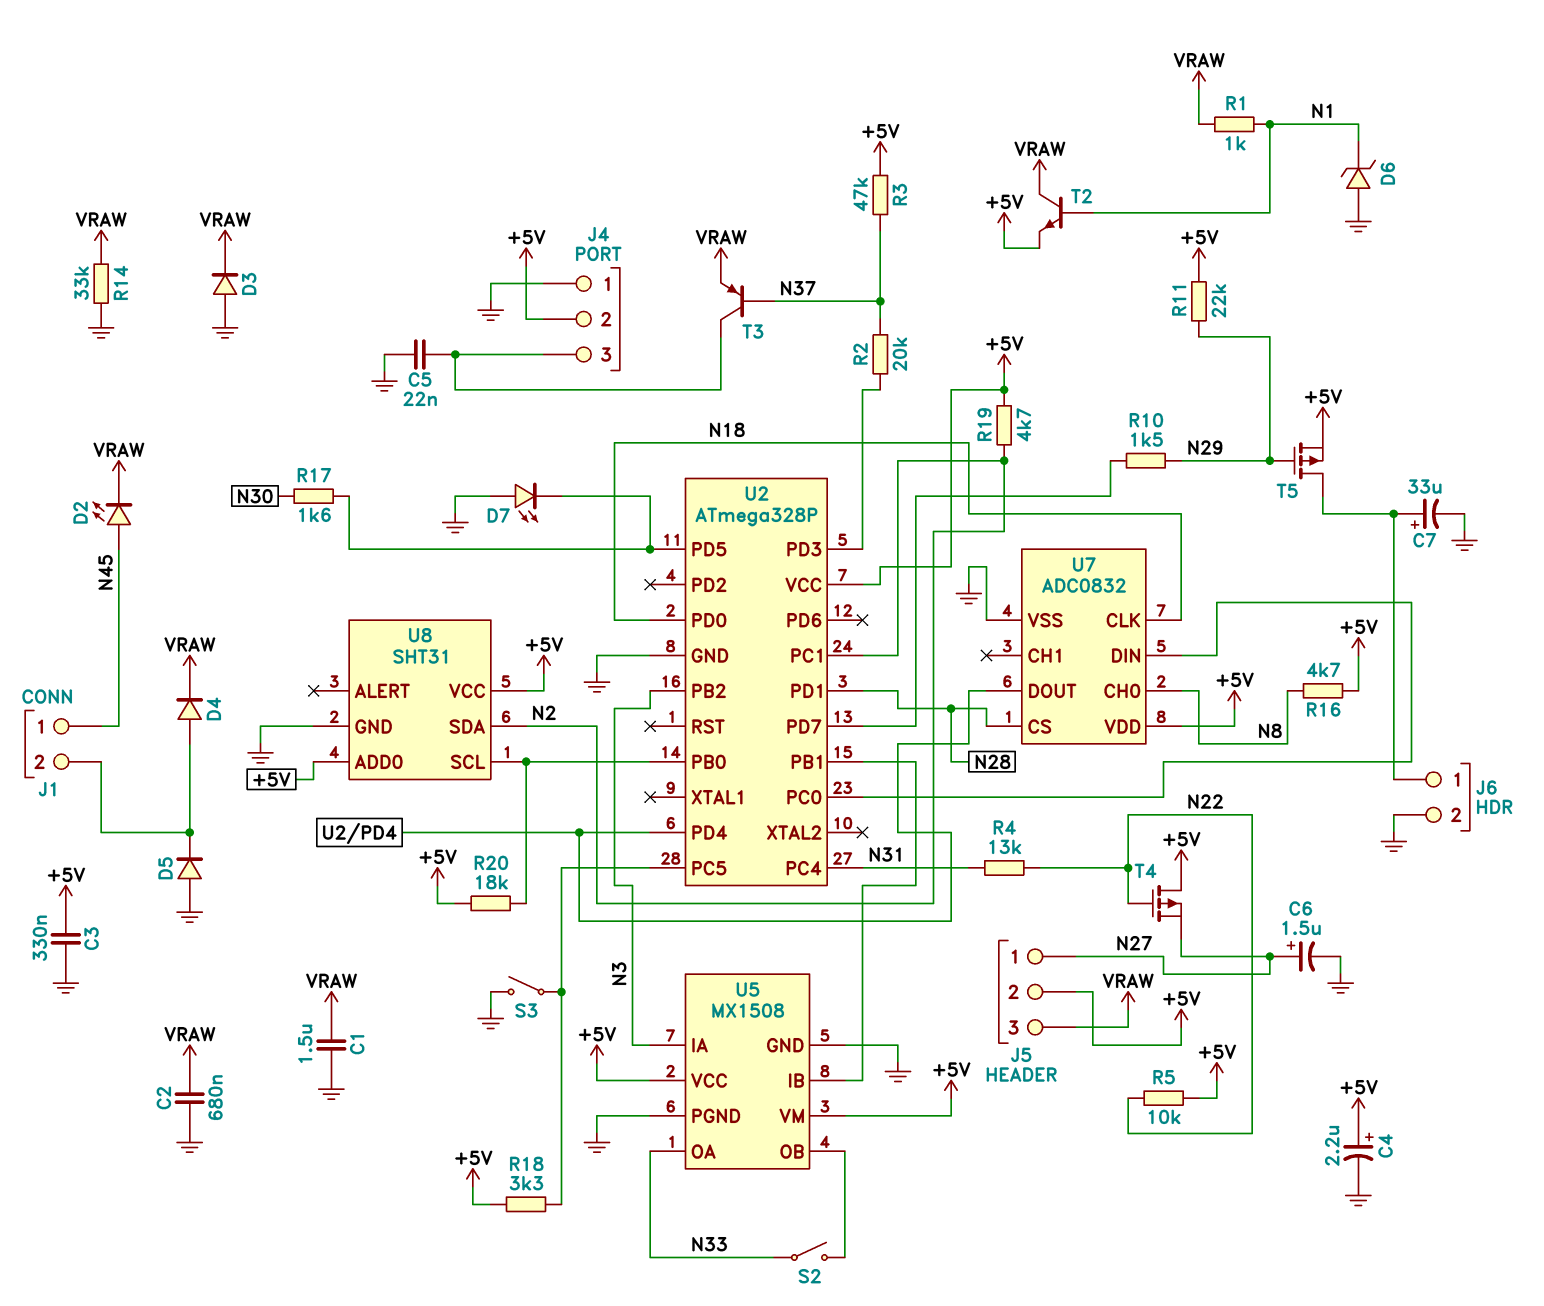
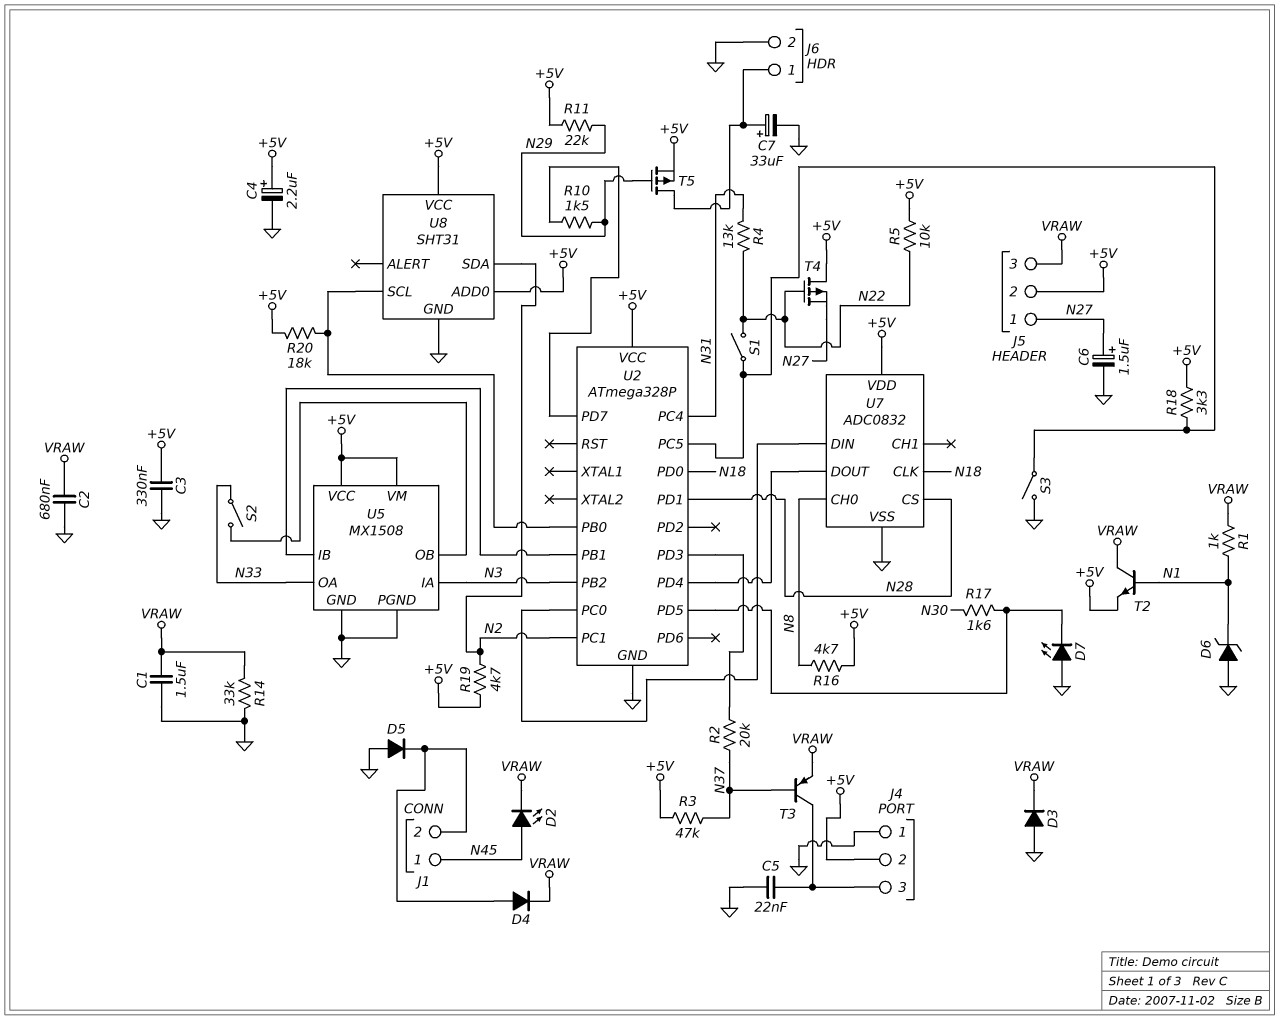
S1: none -> switch (N22, U2/PC5)

